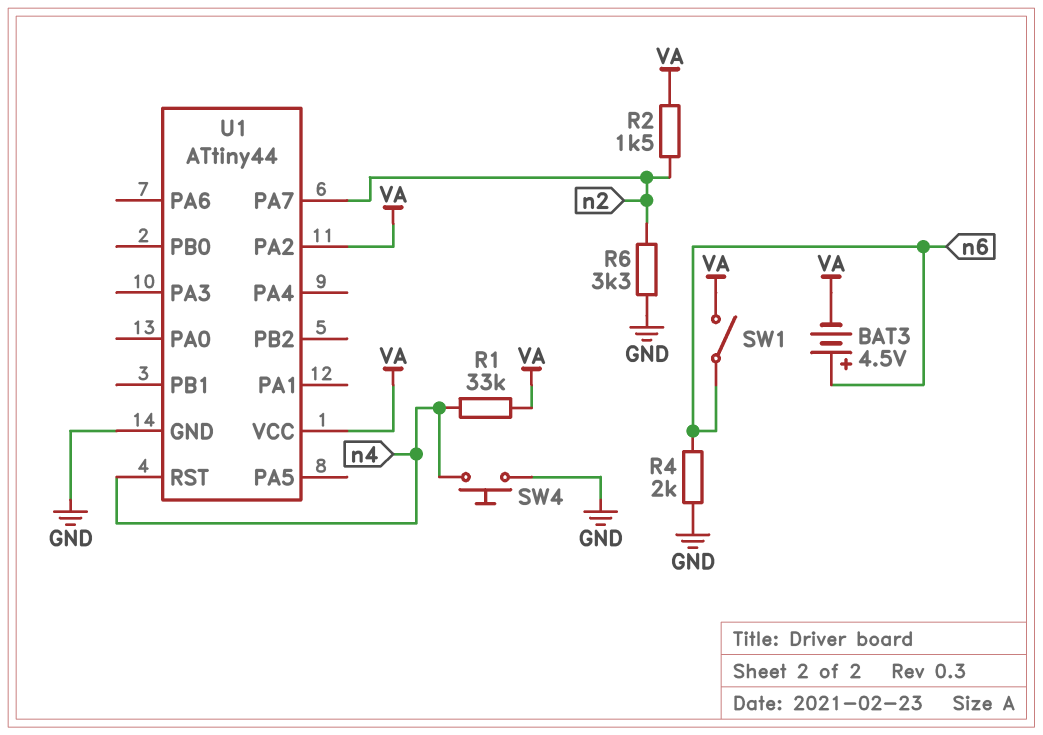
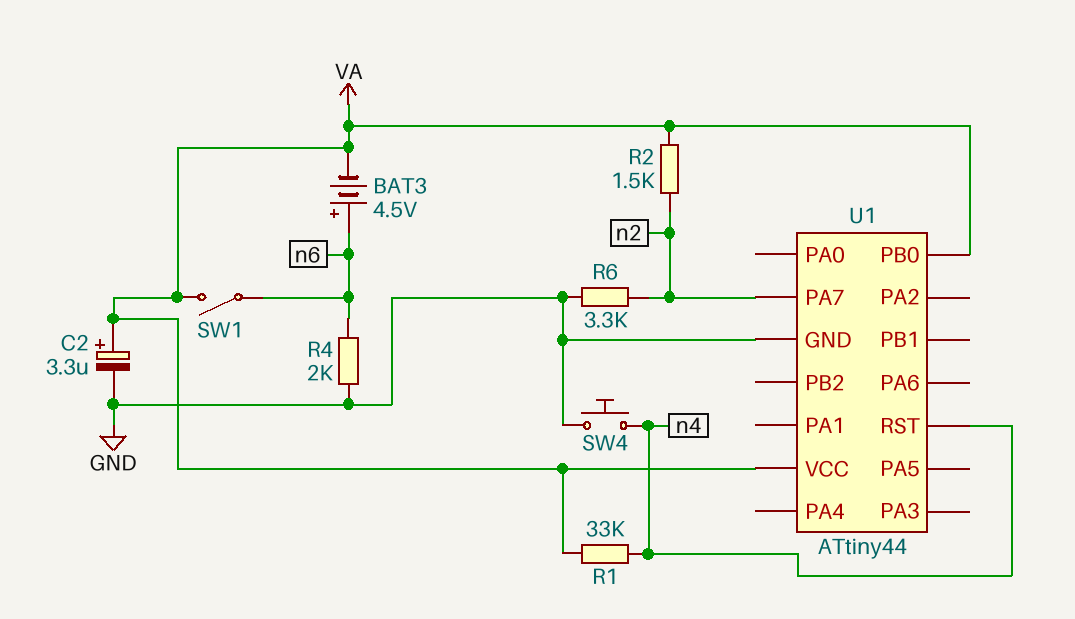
C2: none -> 3.3uF (plus VA, minus GND)
U1 pin PA2: VA -> none
U1 pin PB0: none -> VA

